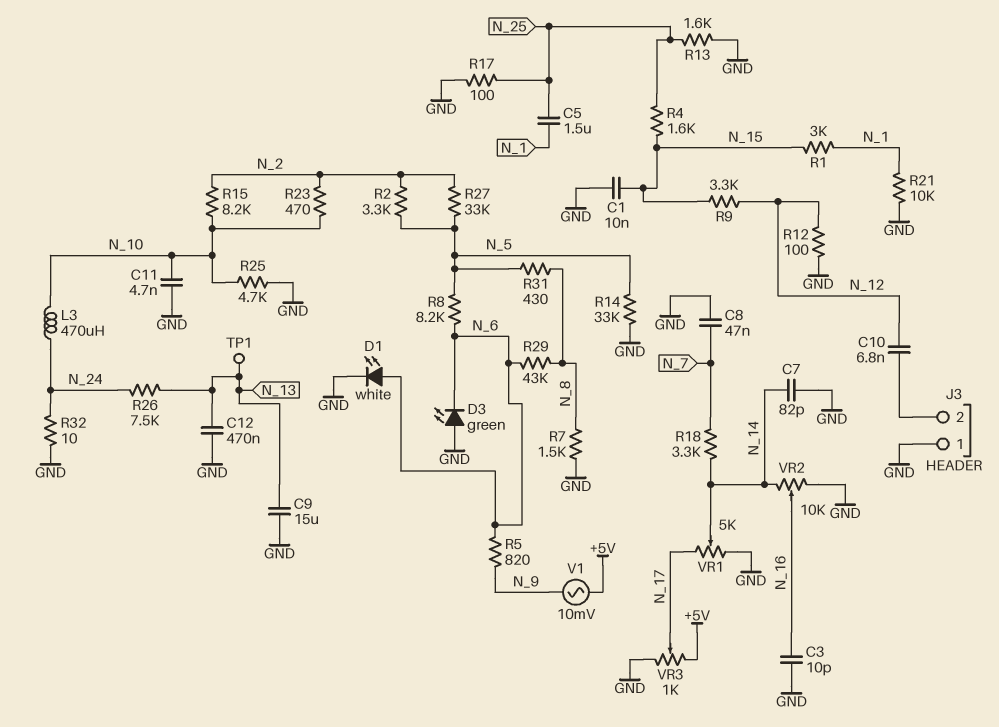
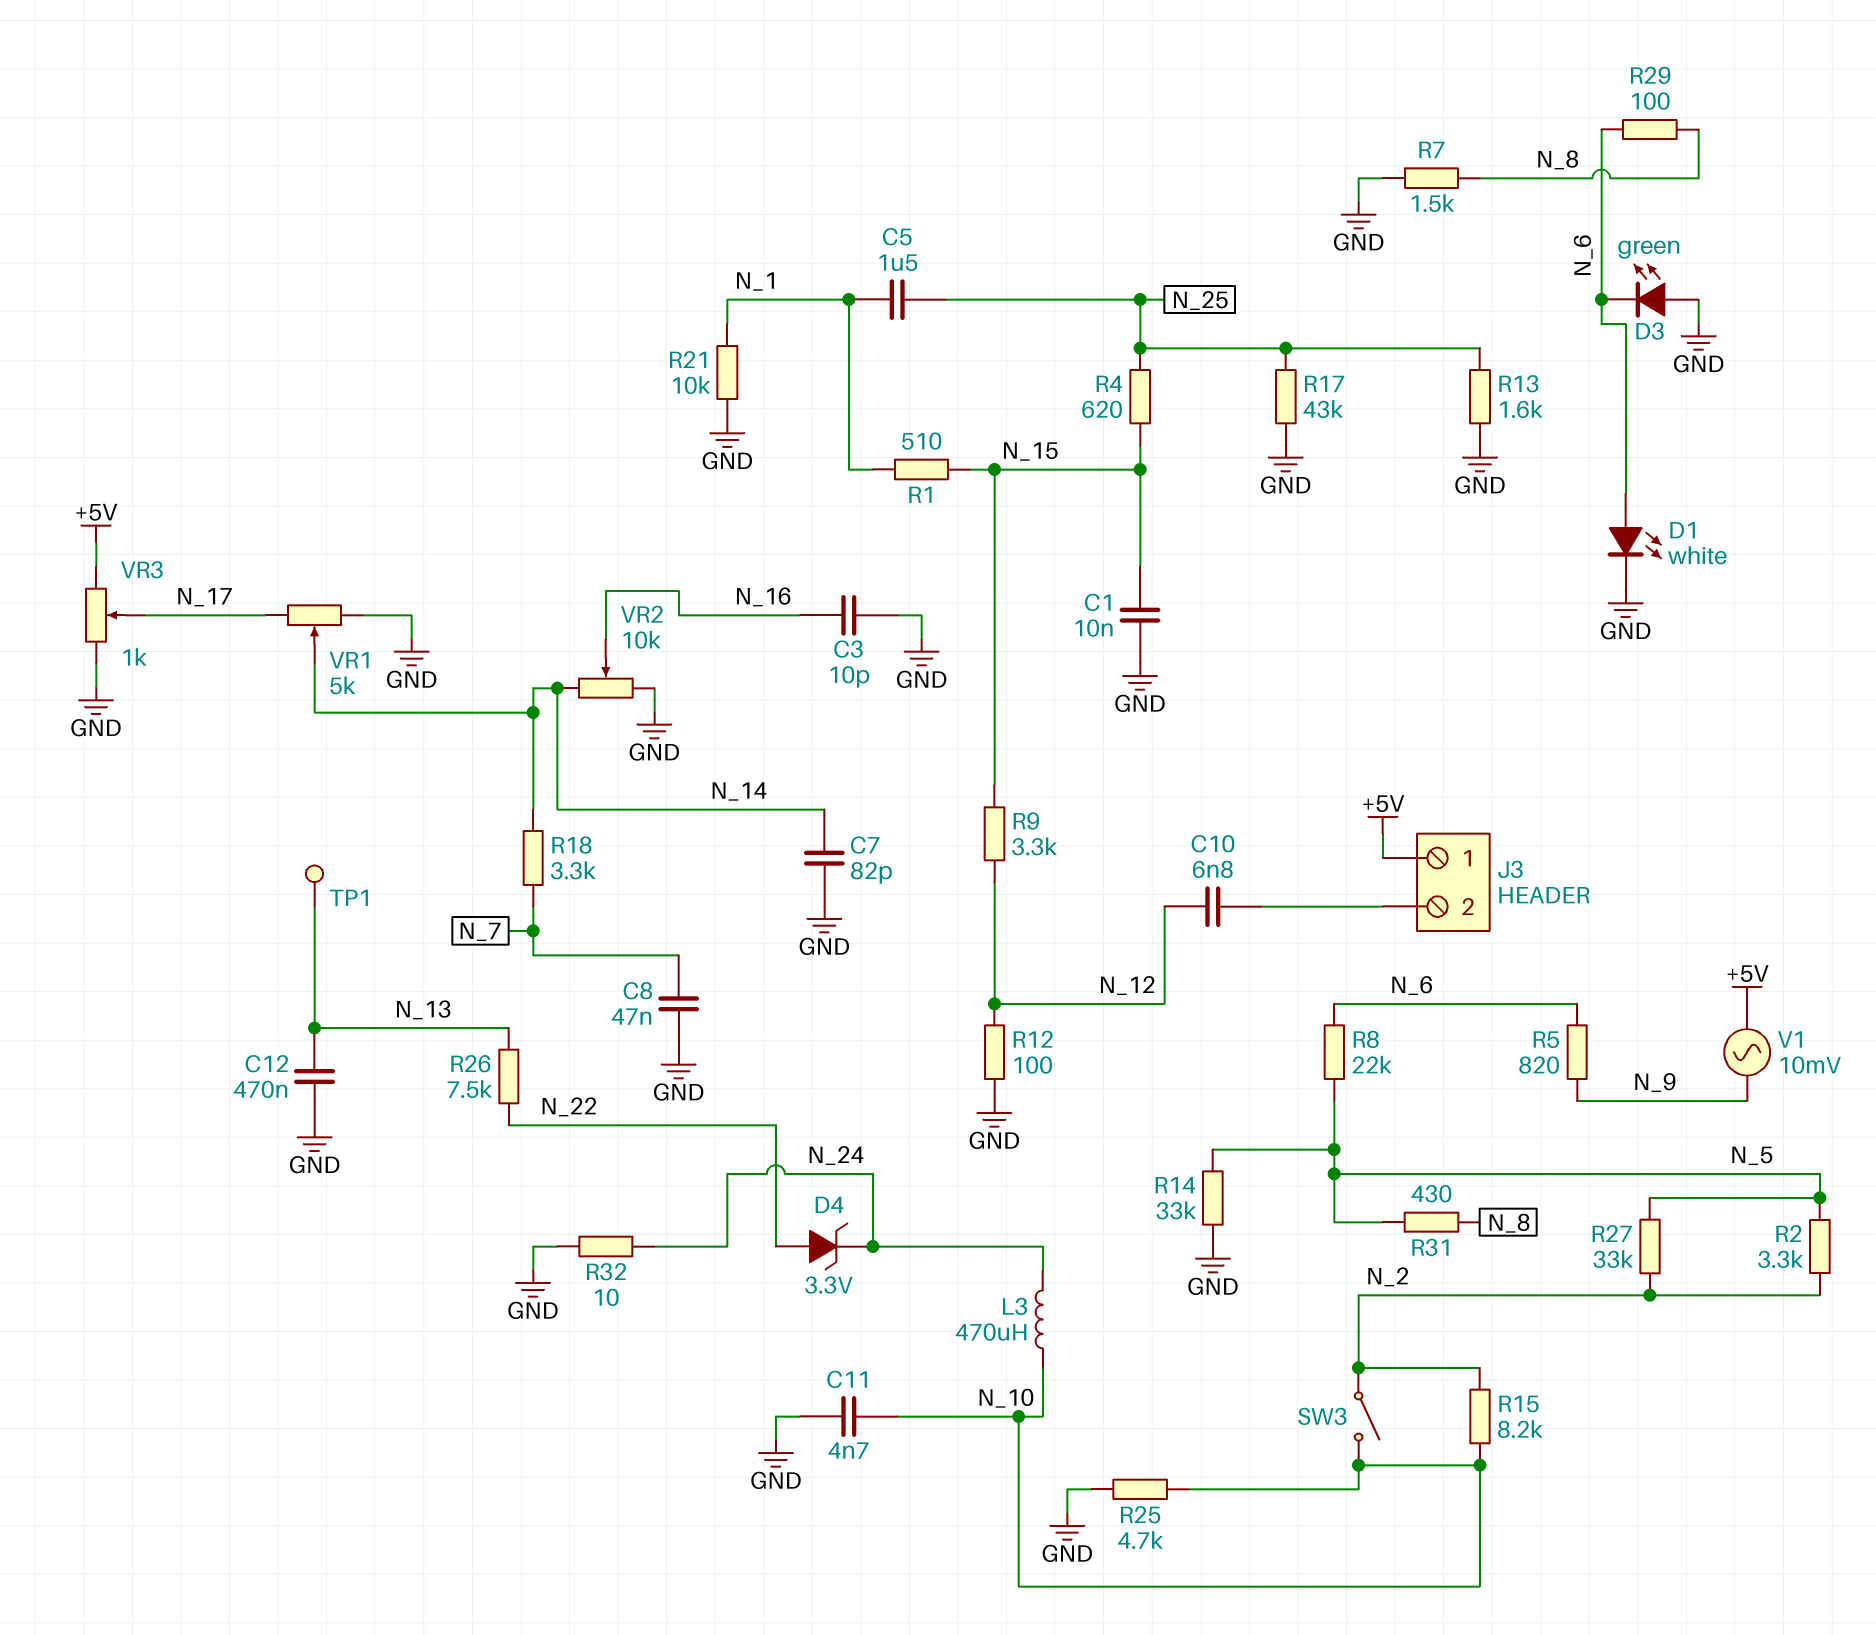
C9: 15uF (GND, N_13) -> none
D4: none -> zener 3.3V (A N_22, K N_24)
J3 pin 1: GND -> +5V
R1: 3k (N_1, N_15) -> 510 (N_1, N_15)
R4: 1.6k (N_15, N_25) -> 620 (N_15, N_25)
R8: 8.2k (N_5, N_6) -> 22k (N_5, N_6)
R17: 100 (GND, N_25) -> 43k (GND, N_25)
R23: 470 (N_2, N_10) -> none
R26: 7.5k (N_13, N_24) -> 7.5k (N_13, N_22)
R29: 43k (N_6, N_8) -> 100 (N_6, N_8)
SW3: none -> switch (N_2, N_10)

